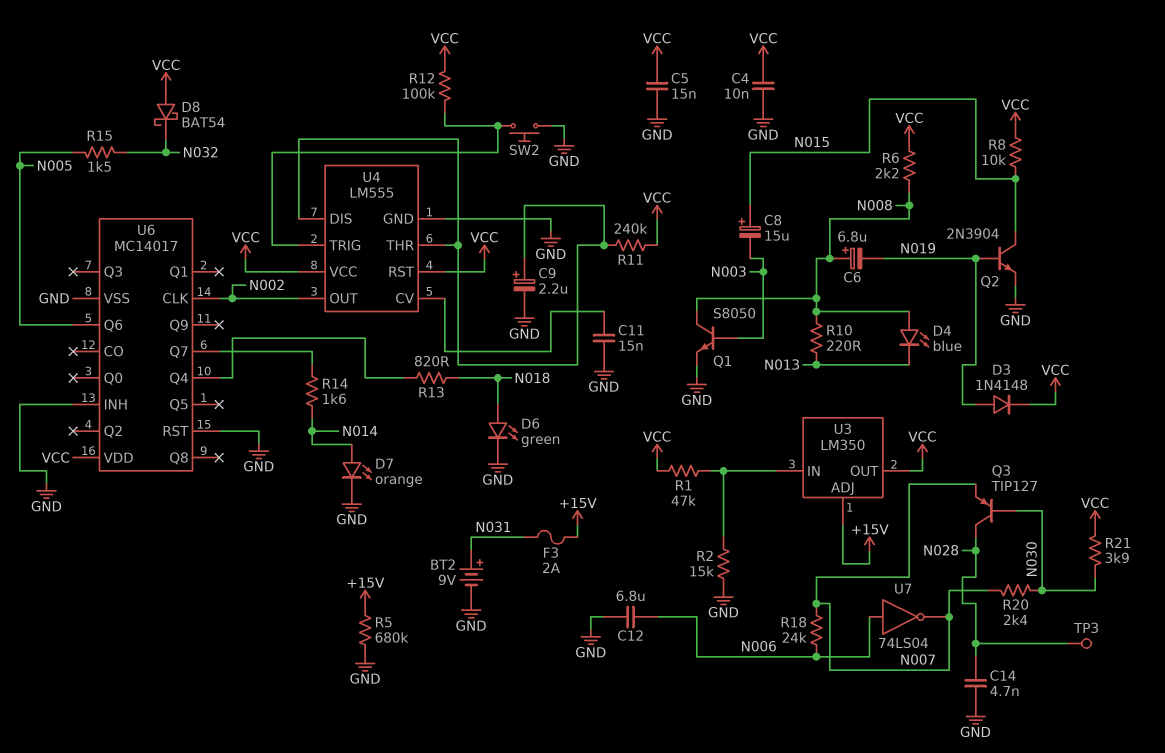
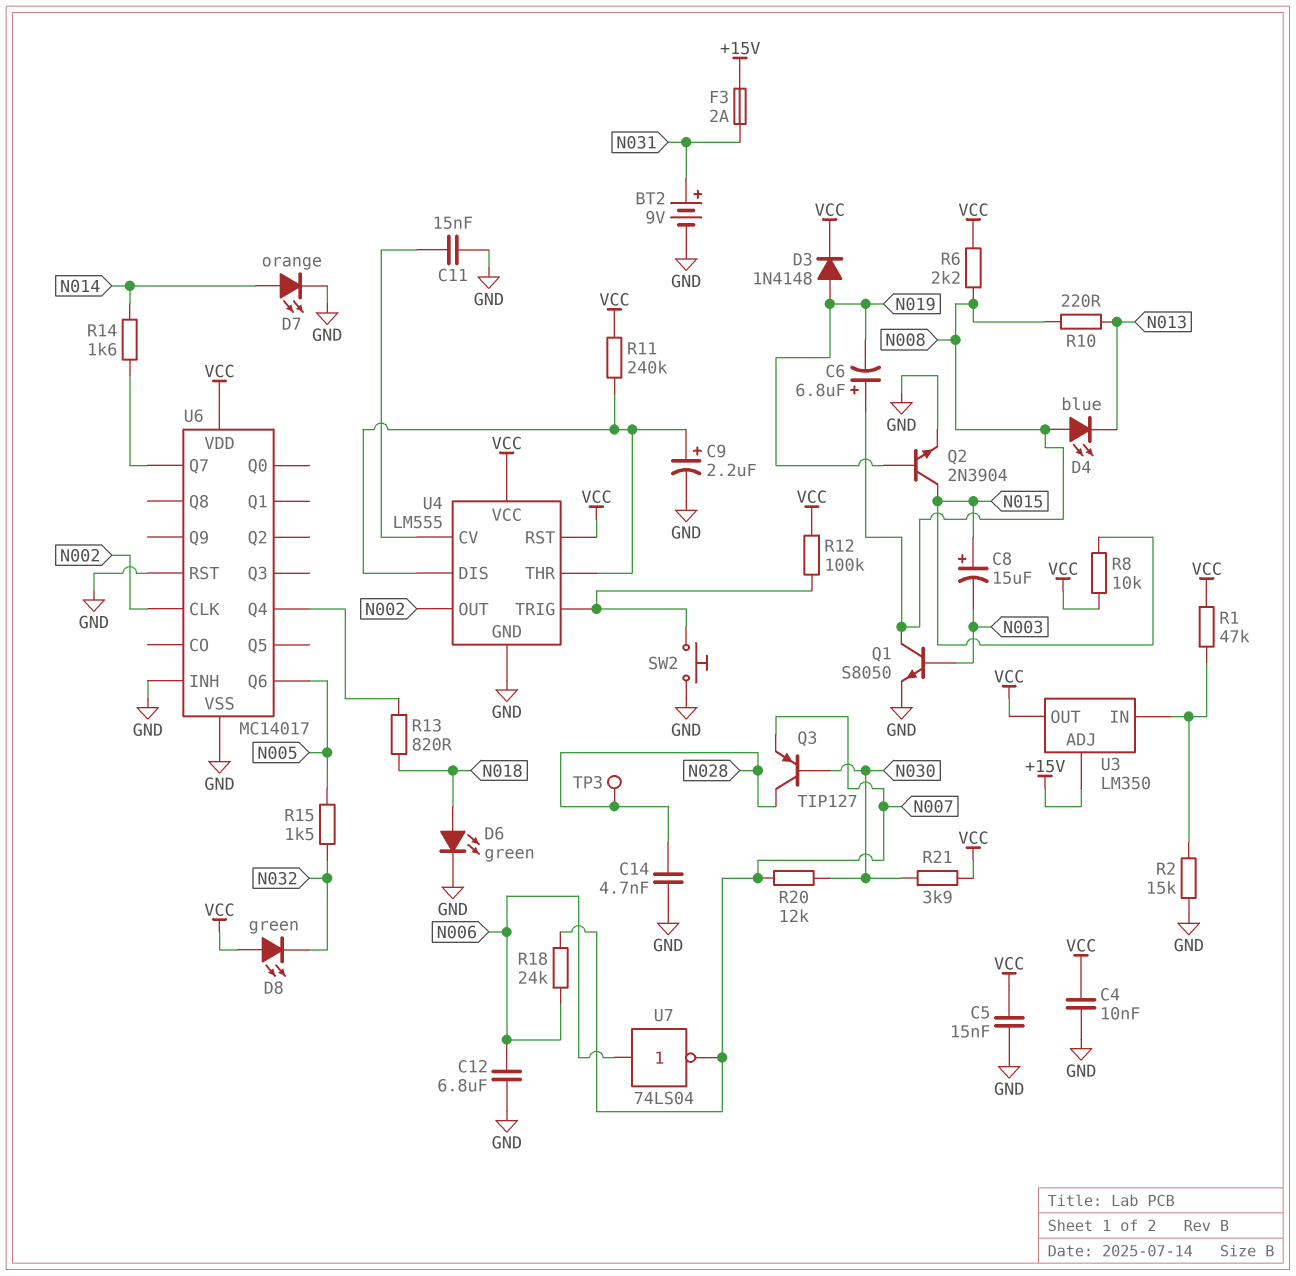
D8: schottky BAT54 (A VCC, K N032) -> LED green (A VCC, K N032)
R5: 680k (+15V, GND) -> none
R20: 2.4k (N007, N030) -> 12k (N007, N030)

